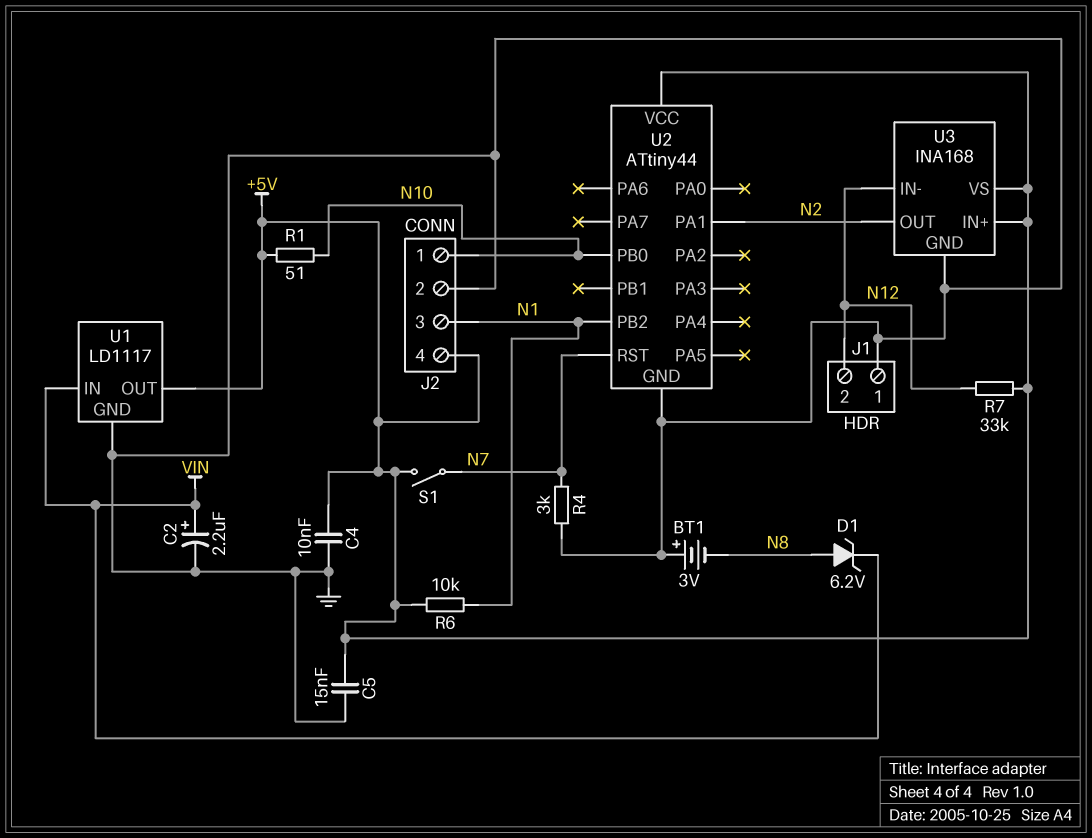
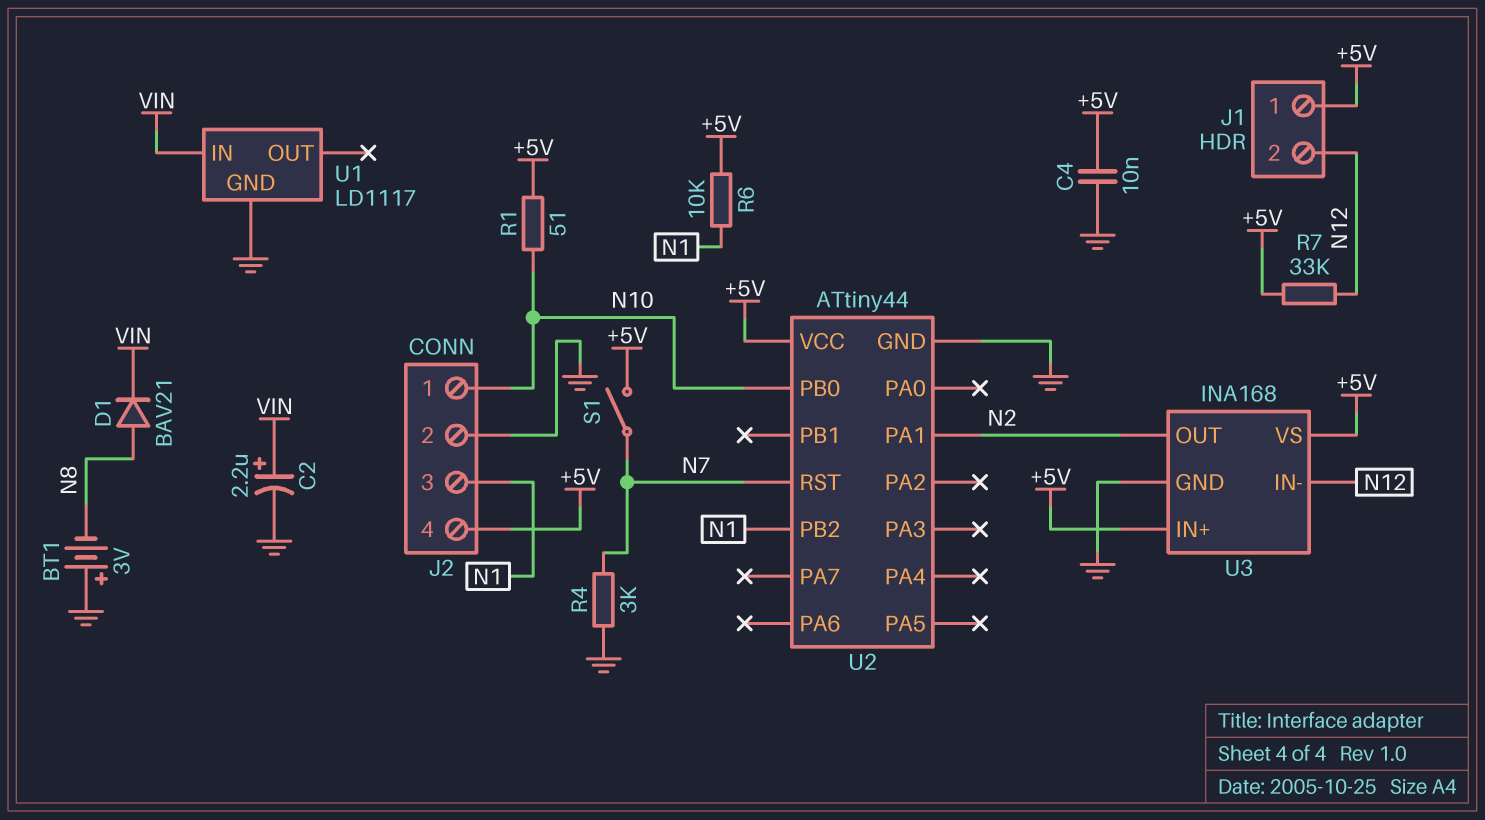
C5: 15nF (+5V, GND) -> none
D1: zener 6.2V (A N8, K VIN) -> diode BAV21 (A N8, K VIN)
J1 pin 1: GND -> +5V
U1 pin OUT: +5V -> none

